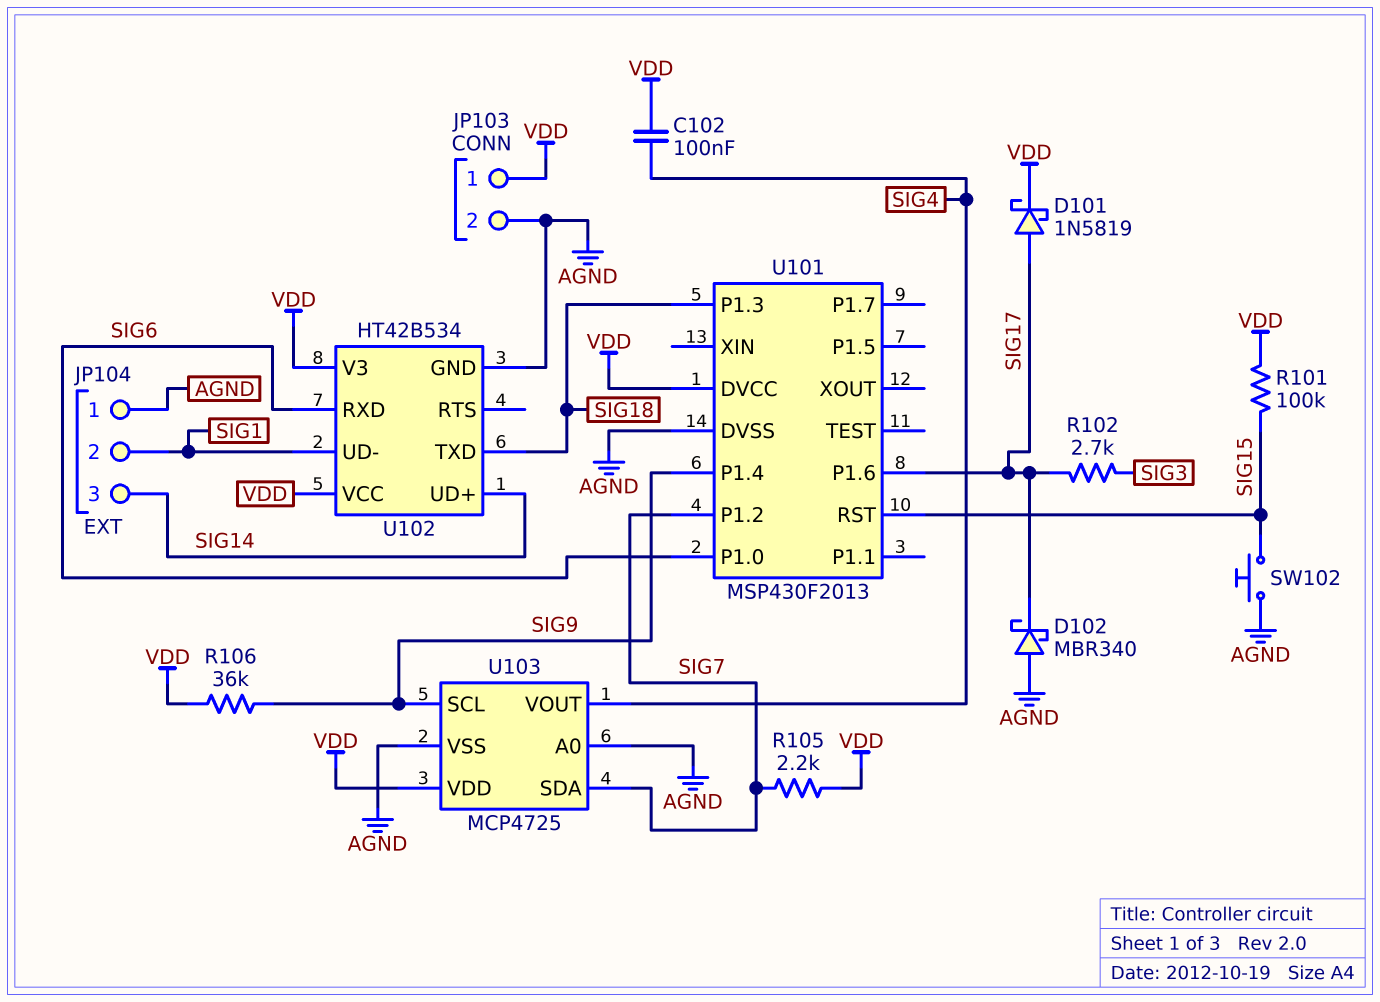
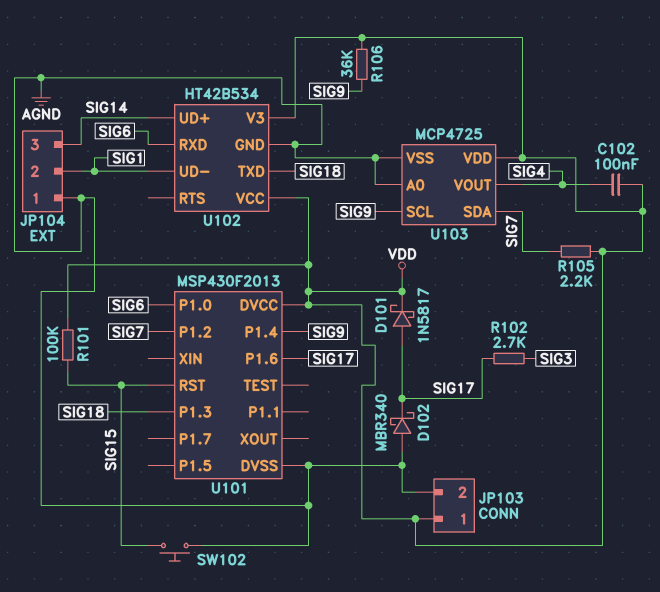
D101: schottky 1N5819 (A SIG17, K VDD) -> schottky 1N5817 (A SIG17, K VDD)

